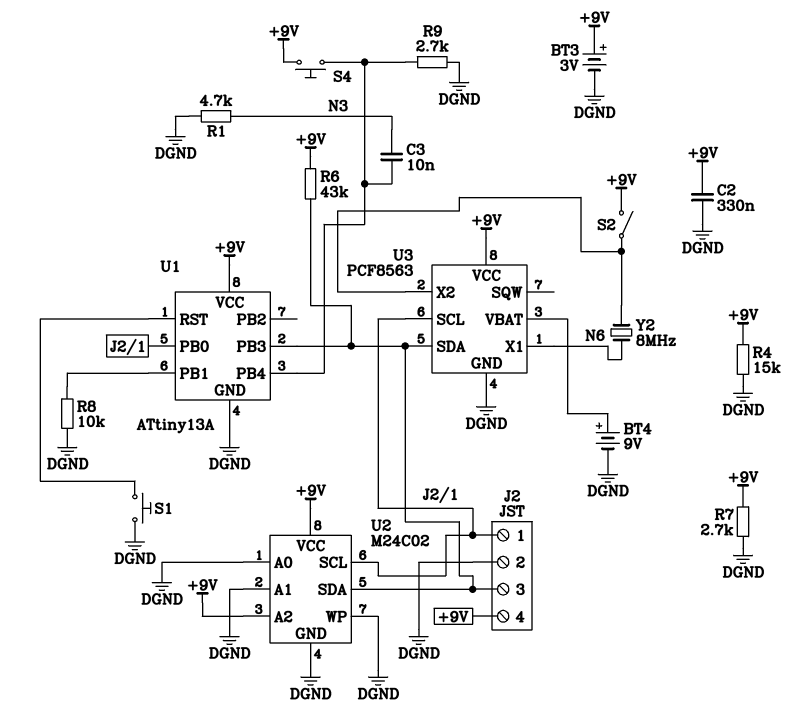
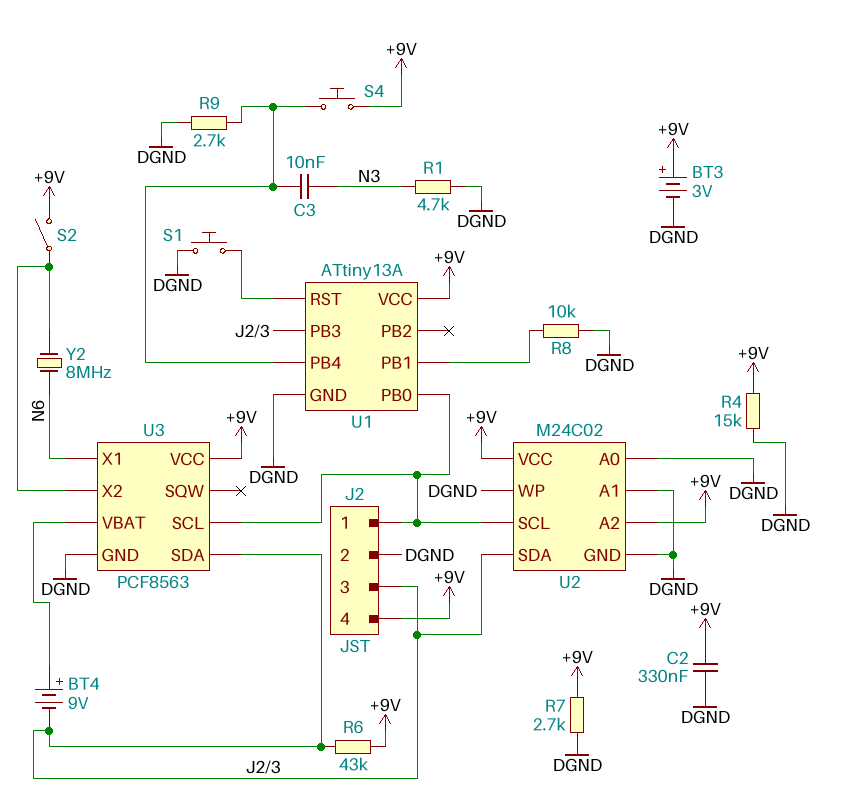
BT4: 9V (plus U3/VBAT, minus DGND) -> 9V (plus U3/VBAT, minus J2/3)

